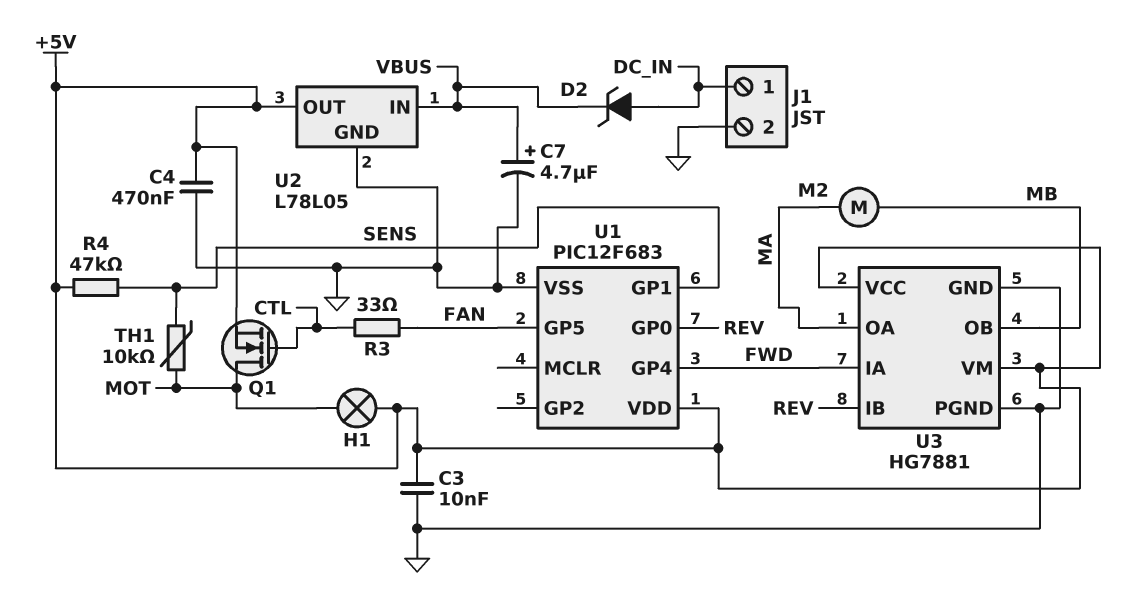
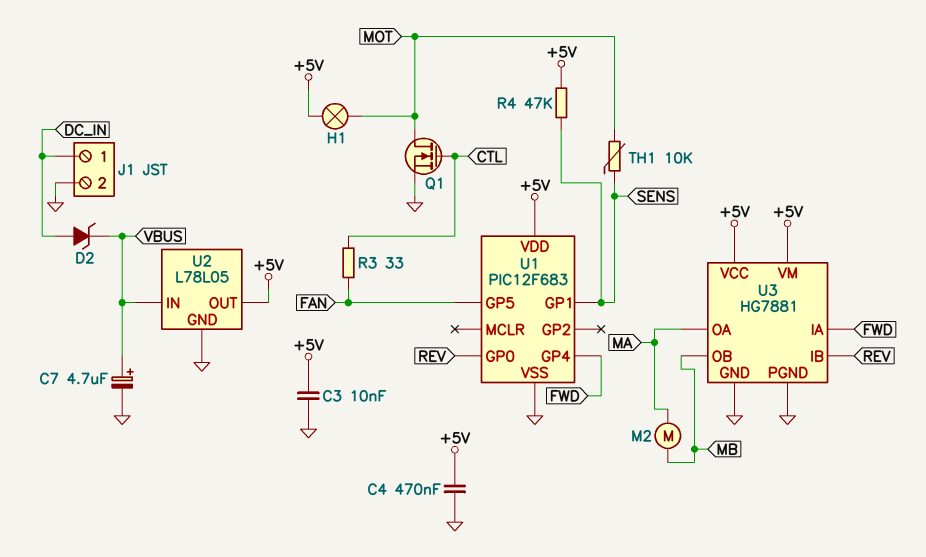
Q1: NMOS (G CTL, D MOT, S +5V) -> NMOS (G CTL, D MOT, S GND)

